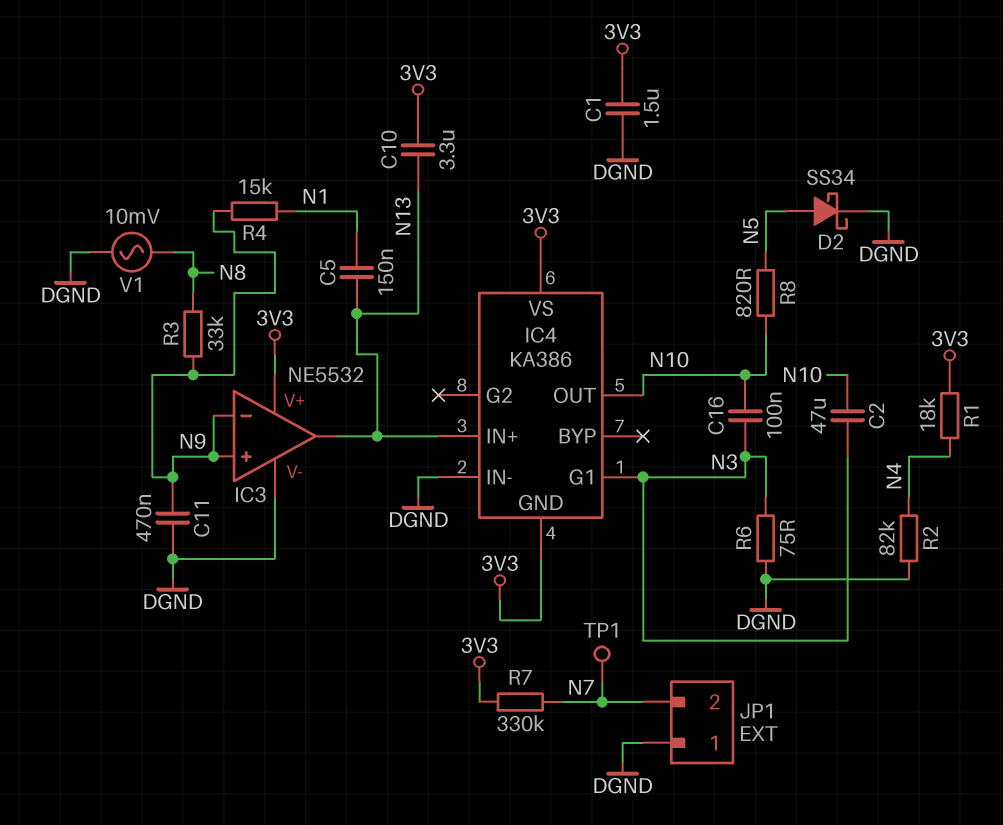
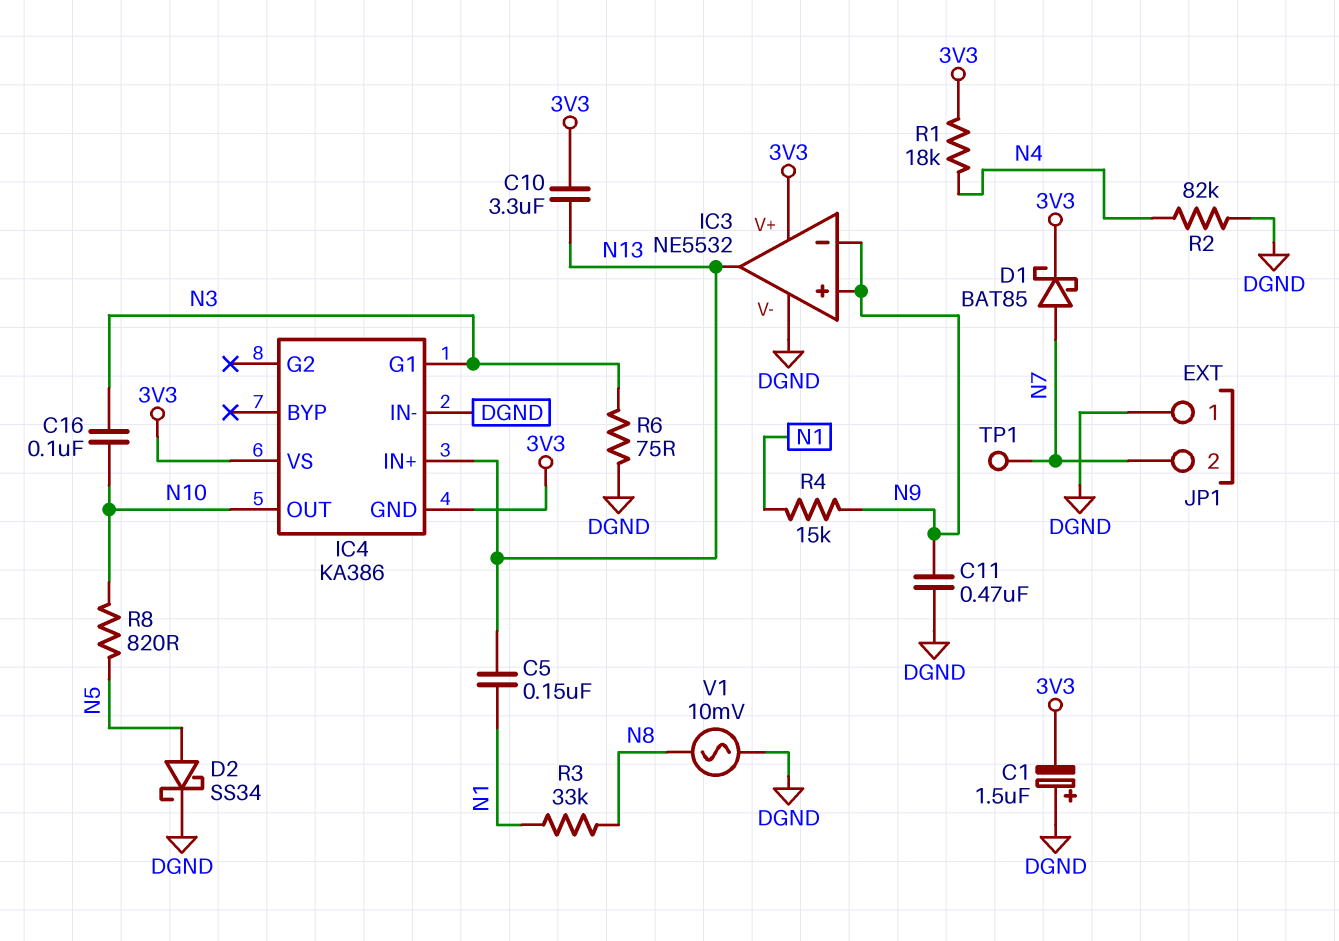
C1: 1.5uF (3V3, DGND) -> 1.5uF (plus DGND, minus 3V3)
C2: 47uF (N3, N10) -> none
D1: none -> schottky BAT85 (A N7, K 3V3)
R3: 33k (N8, N9) -> 33k (N1, N8)
R7: 330k (3V3, N7) -> none

